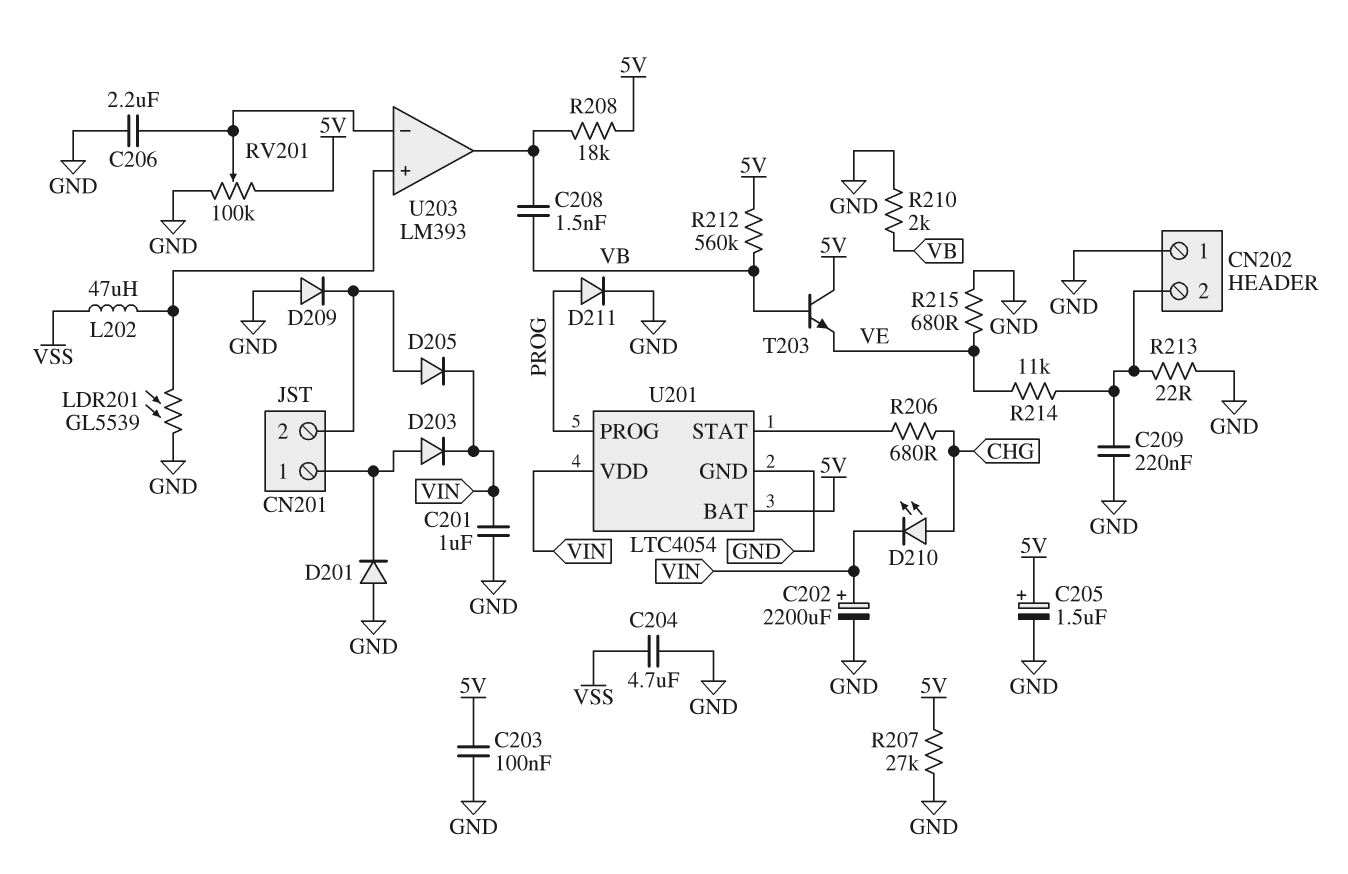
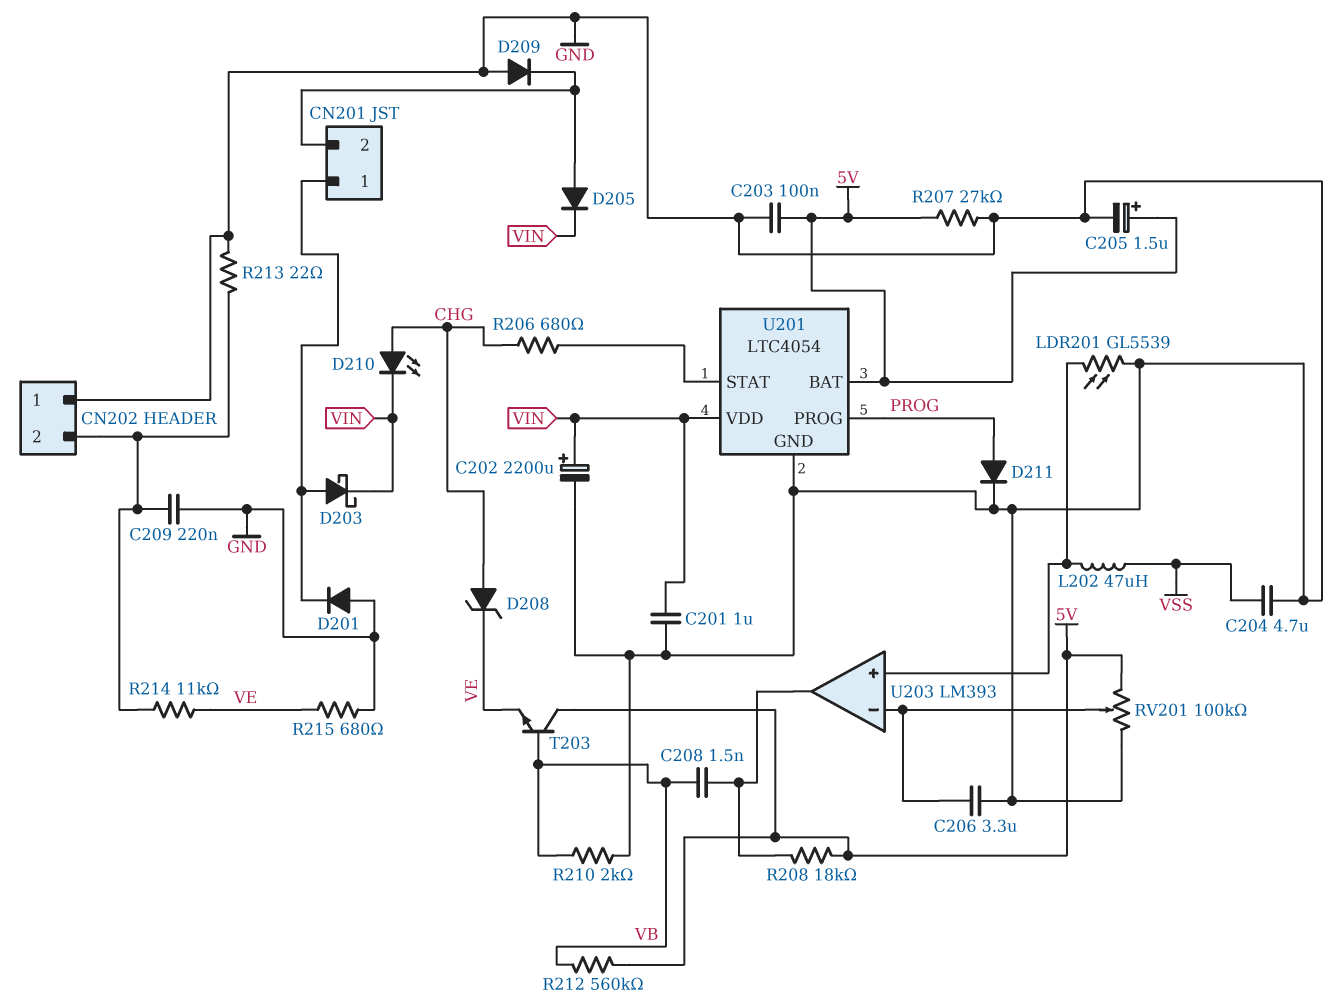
C206: 2.2uF (GND, U203/in-) -> 3.3uF (GND, U203/in-)
D203: diode (A CN201/1, K VIN) -> schottky (A CN201/1, K VIN)
D208: none -> zener (A CHG, K VE)

